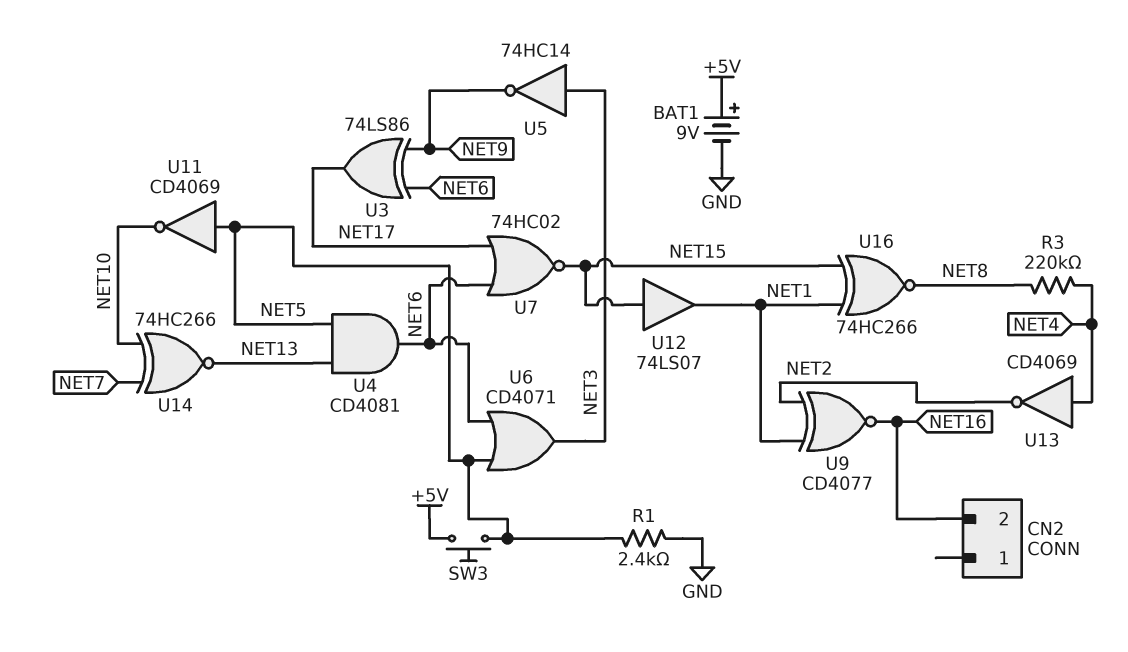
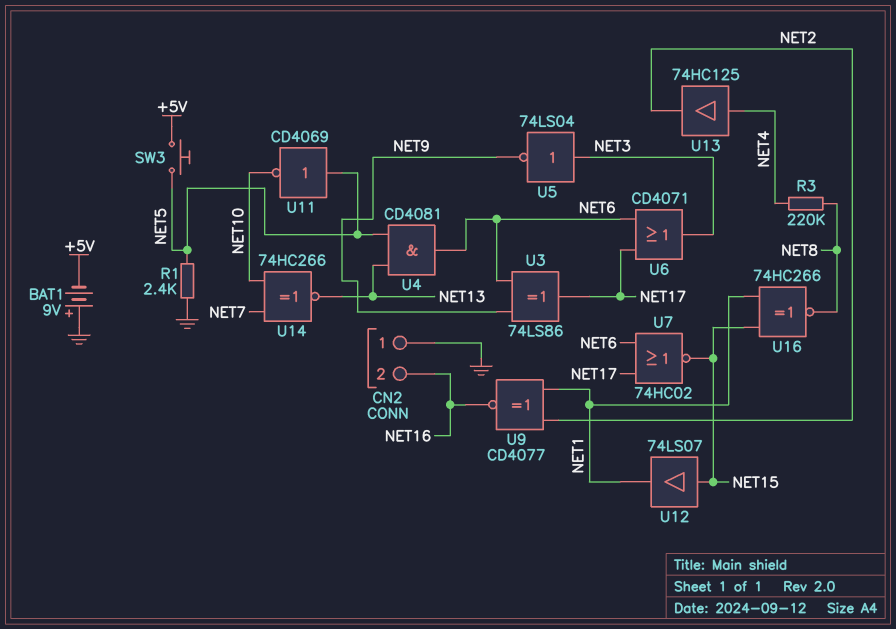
BAT1: 9V (plus +5V, minus GND) -> 9V (plus GND, minus +5V)
CN2 pin 1: none -> GND
U5: NOT 74HC14 (in NET3, out NET9) -> NOT 74LS04 (in NET3, out NET9)
U6: OR CD4071 (in NET5, in NET6, out NET3) -> OR CD4071 (in NET6, in NET17, out NET3)
U13: NOT CD4069 (in NET4, out NET2) -> buffer 74HC125 (in NET4, out NET2)

